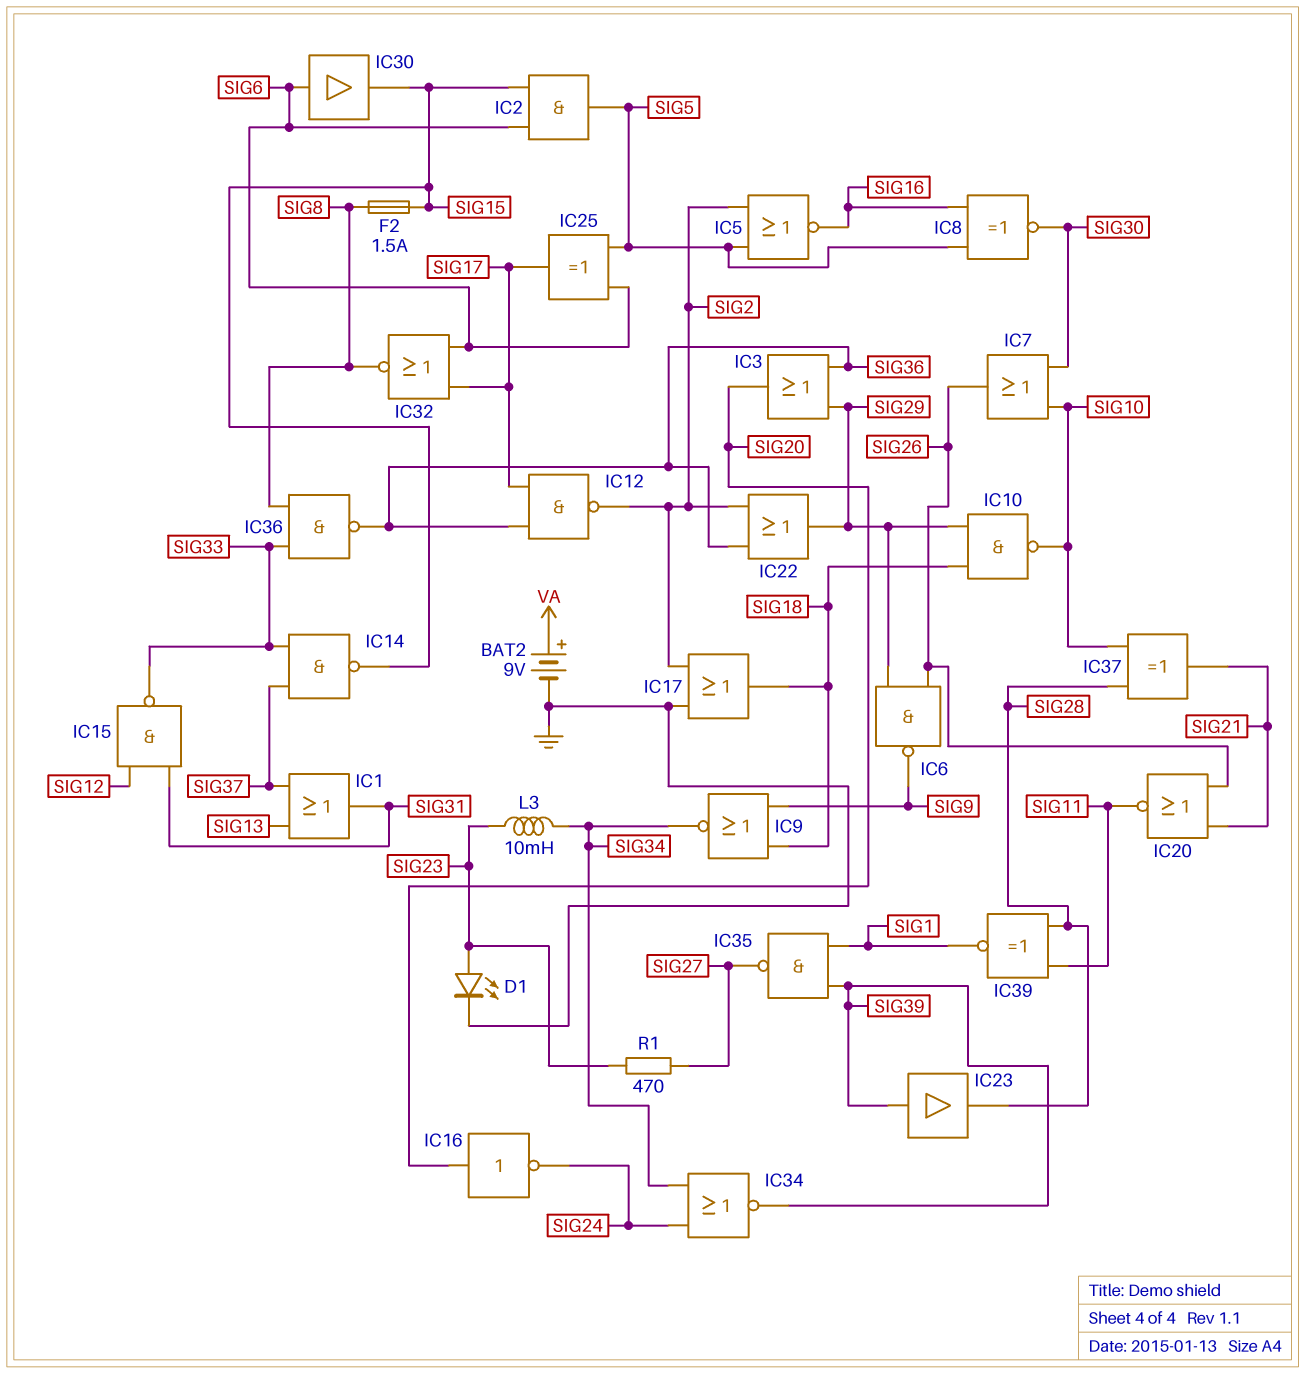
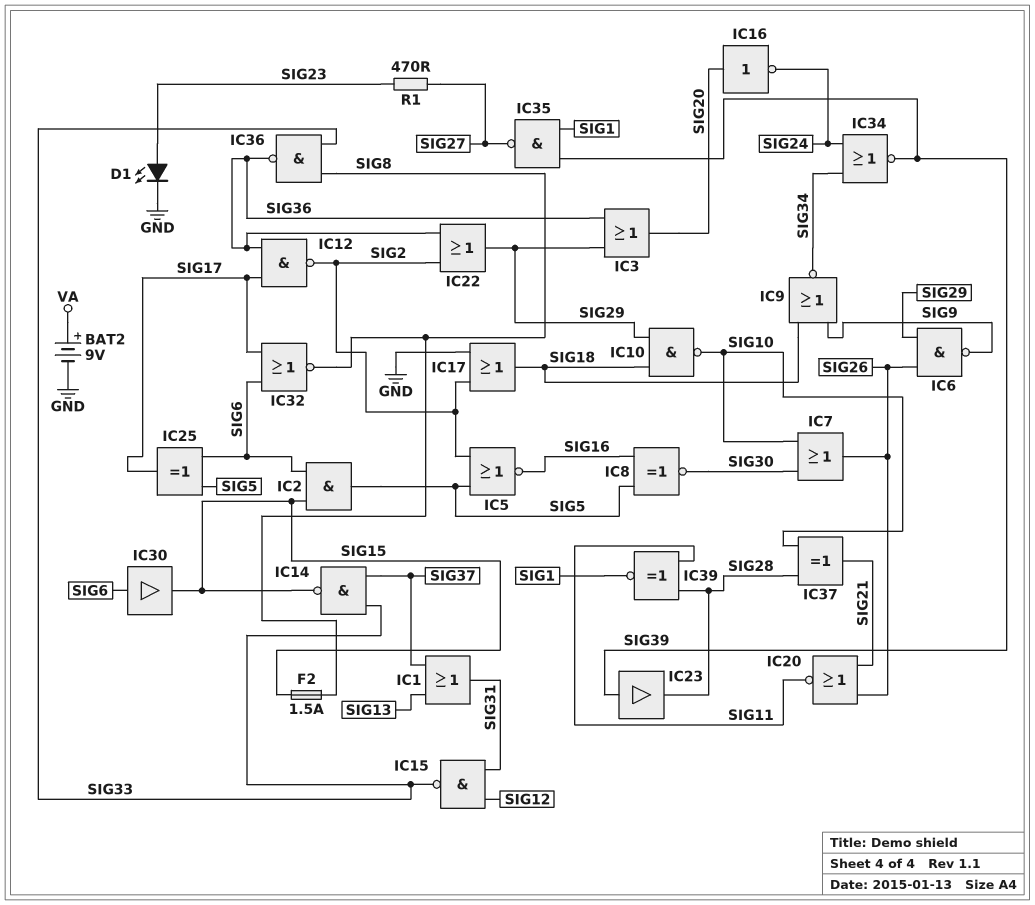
L3: 10mH (SIG23, SIG34) -> none

